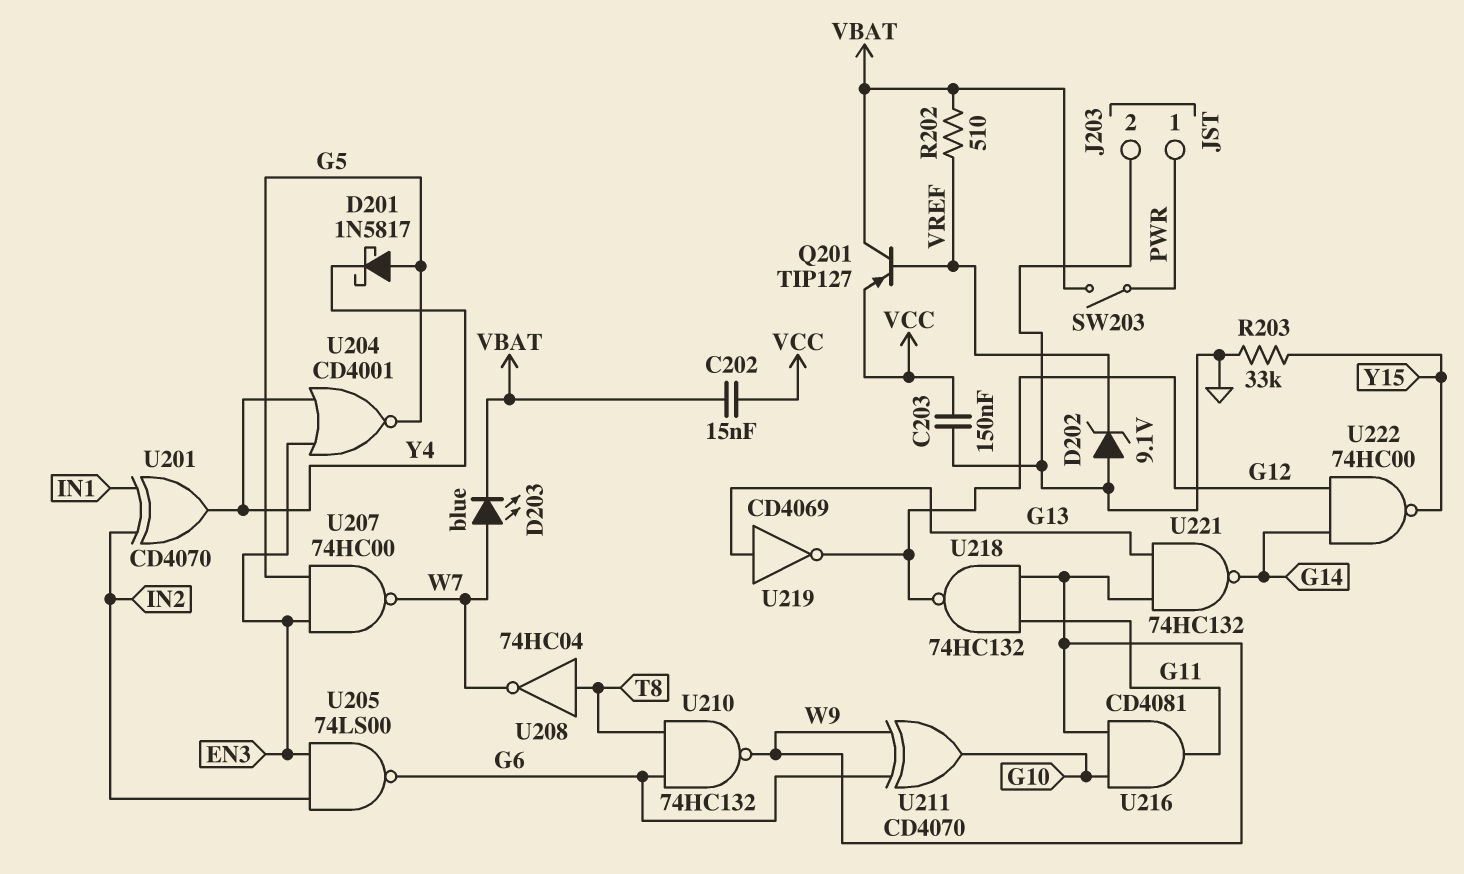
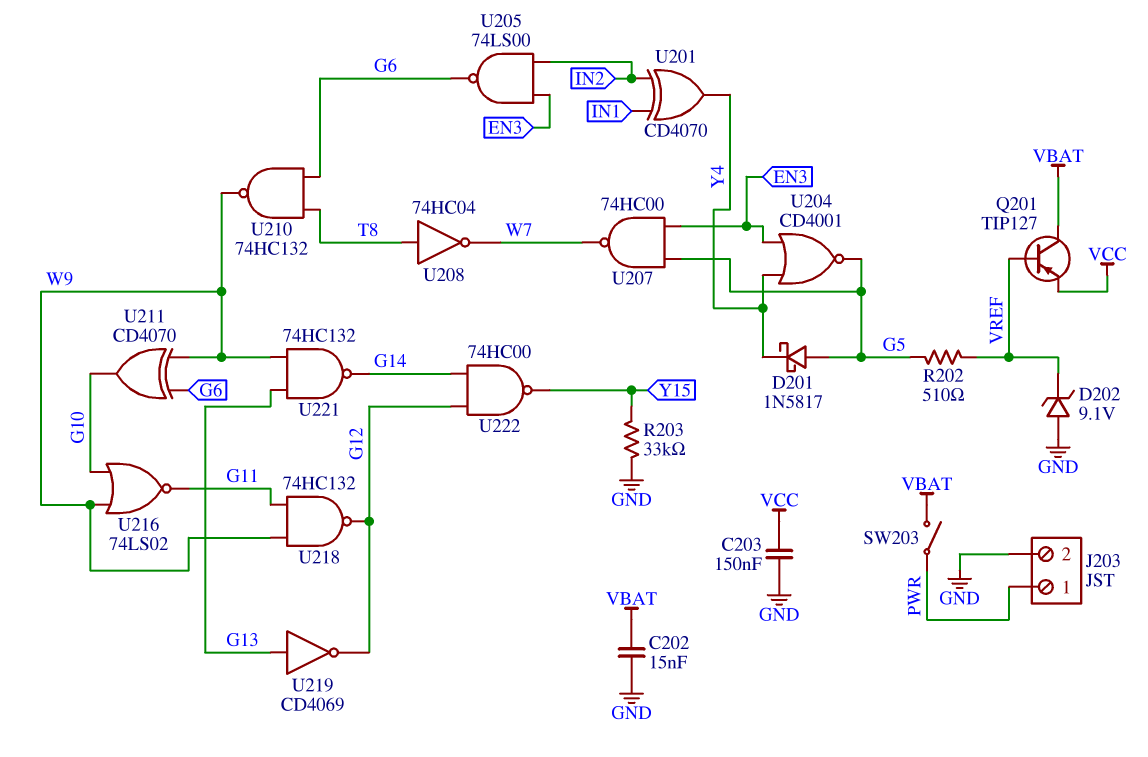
C202: 15nF (VBAT, VCC) -> 15nF (GND, VBAT)
D203: LED blue (A W7, K VBAT) -> none
R202: 510 (VBAT, VREF) -> 510 (G5, VREF)
U216: AND CD4081 (in G10, in W9, out G11) -> NOR 74LS02 (in G10, in W9, out G11)

